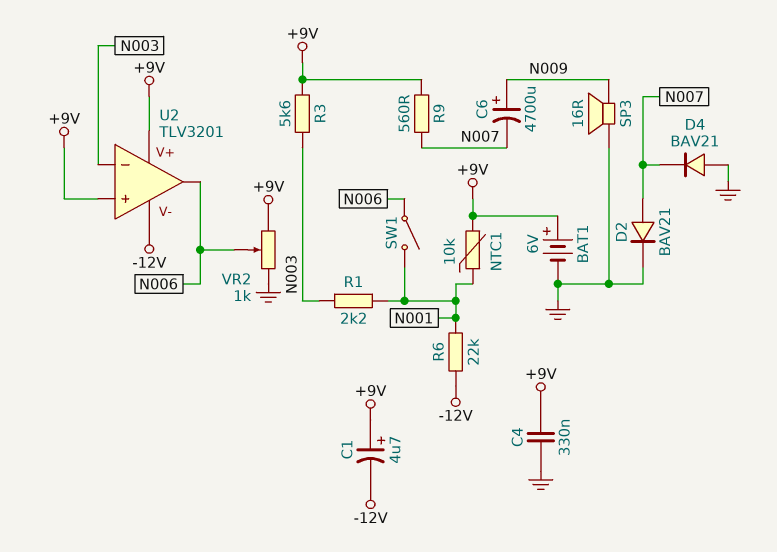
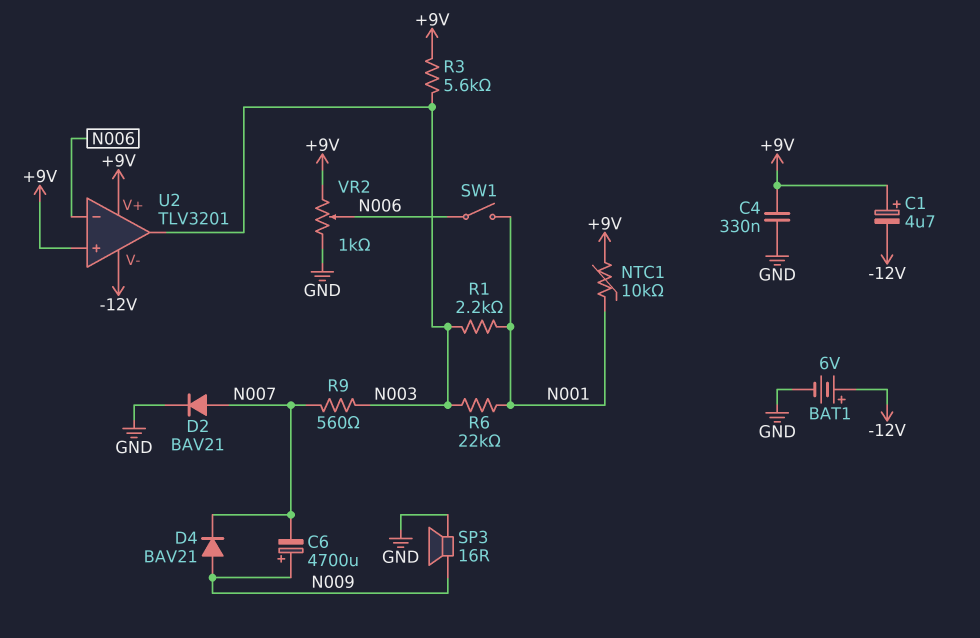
BAT1: 6V (plus +9V, minus GND) -> 6V (plus -12V, minus GND)
D4: diode BAV21 (A GND, K N007) -> diode BAV21 (A N009, K N007)
R6: 22k (-12V, N001) -> 22k (N001, N003)
R9: 560 (+9V, N007) -> 560 (N003, N007)
U2 pin in-: N003 -> N006
U2 pin out: N006 -> N003

